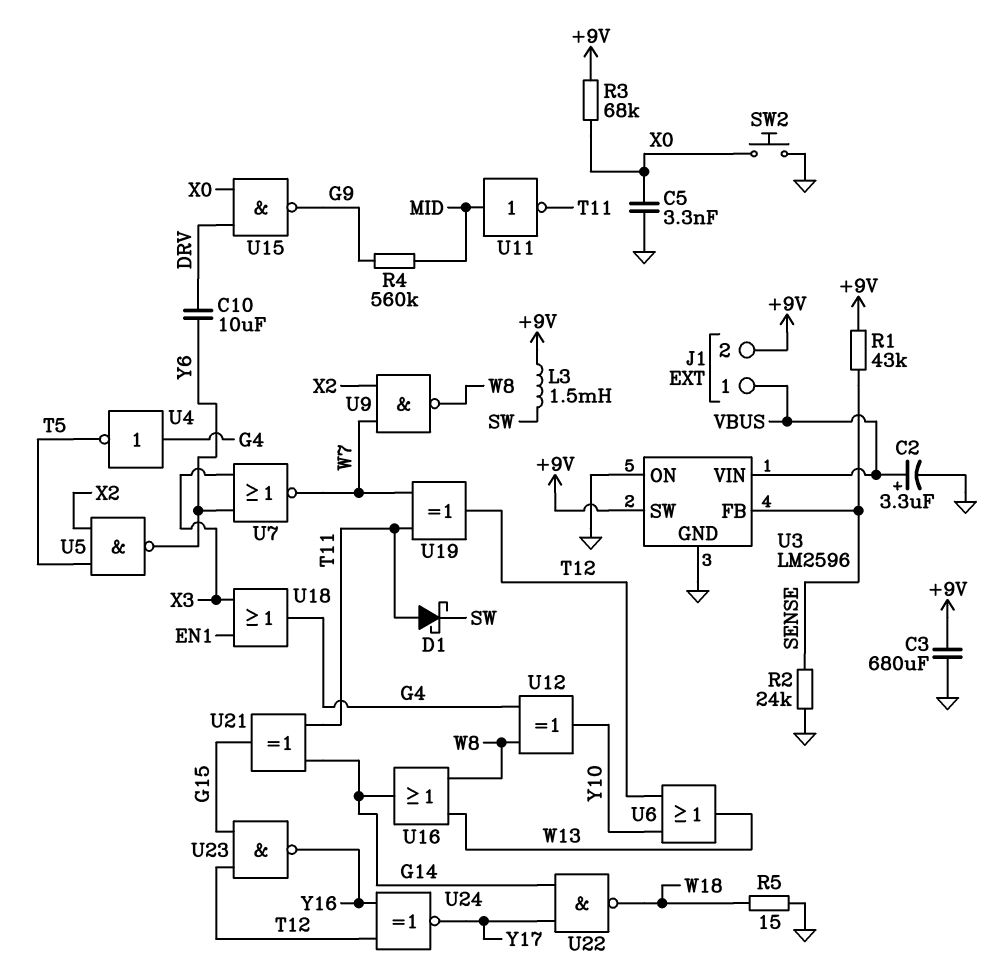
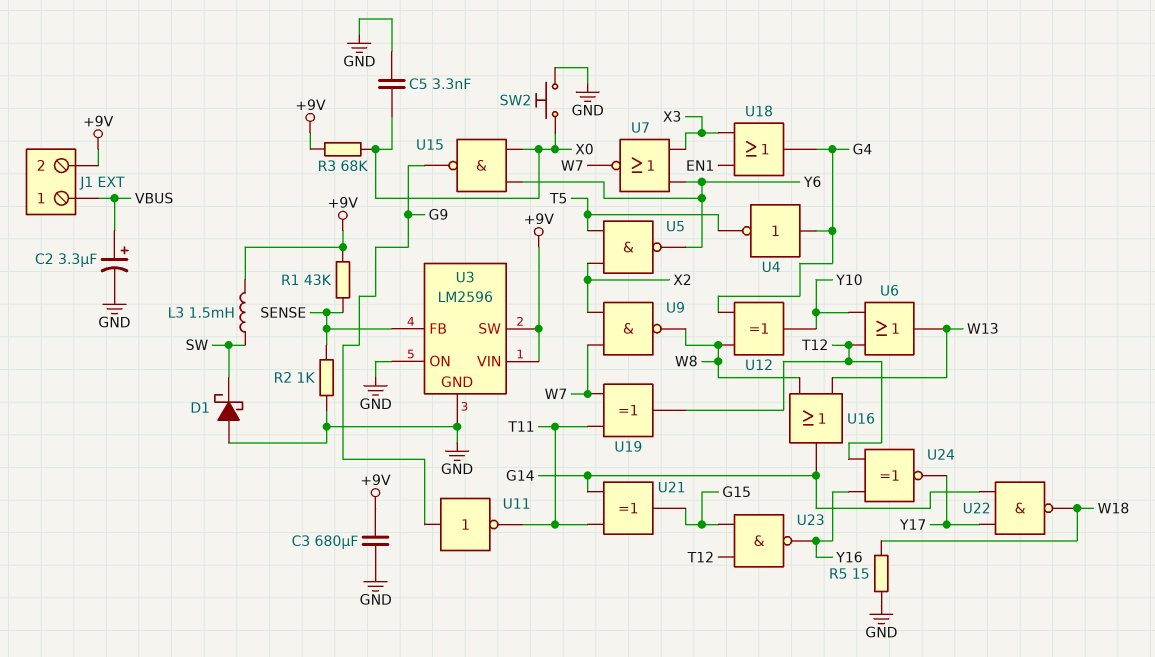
C10: 10uF (DRV, Y6) -> none
D1: schottky (A T11, K SW) -> schottky (A GND, K SW)
R2: 24k (GND, SENSE) -> 1k (GND, SENSE)
R4: 560k (G9, MID) -> none
U3 pin VIN: VBUS -> +9V
U11: NOT (in MID, out T11) -> NOT (in G9, out T11)
U15: NAND (in DRV, in X0, out G9) -> NAND (in X0, in Y6, out G9)

